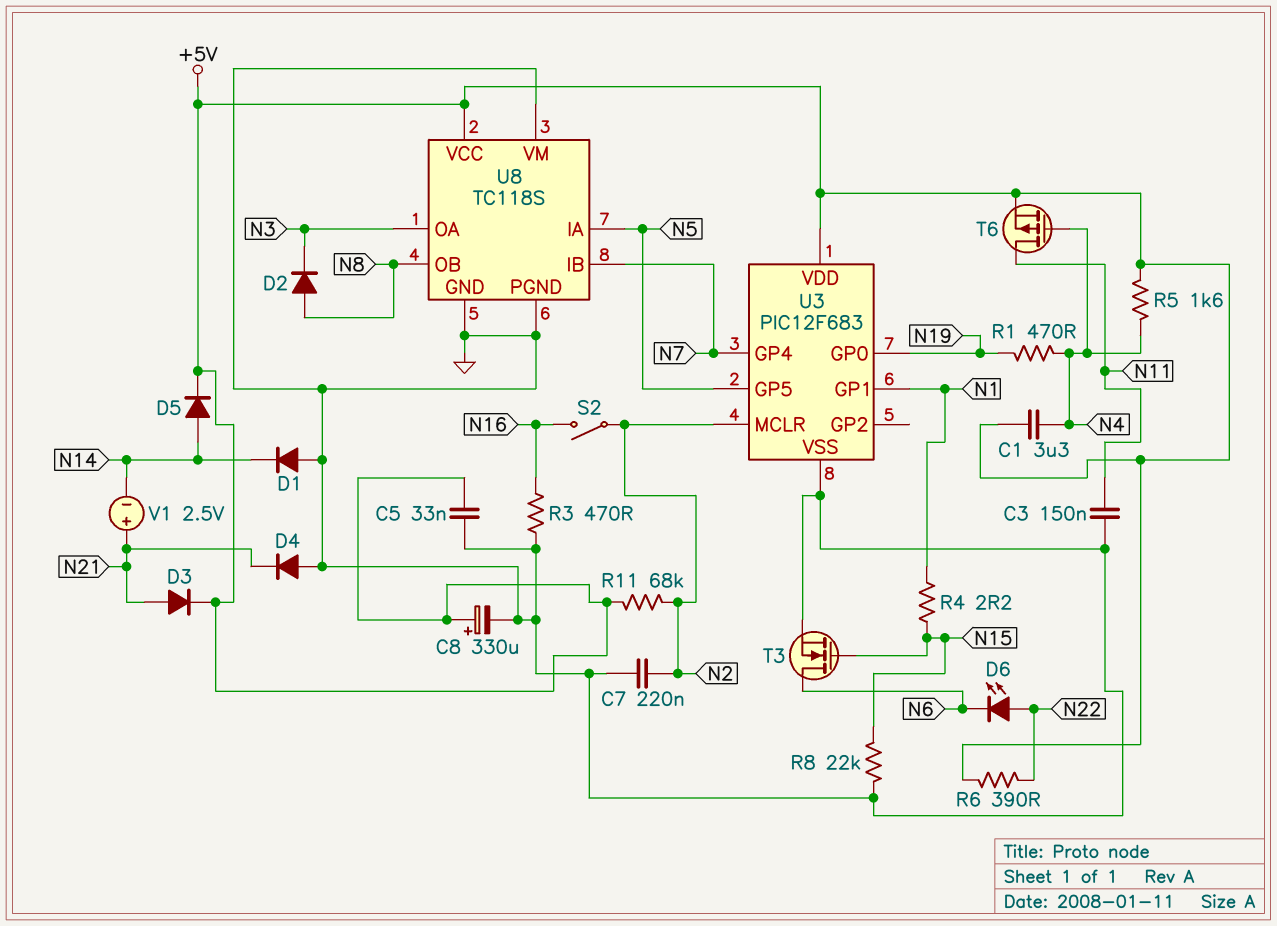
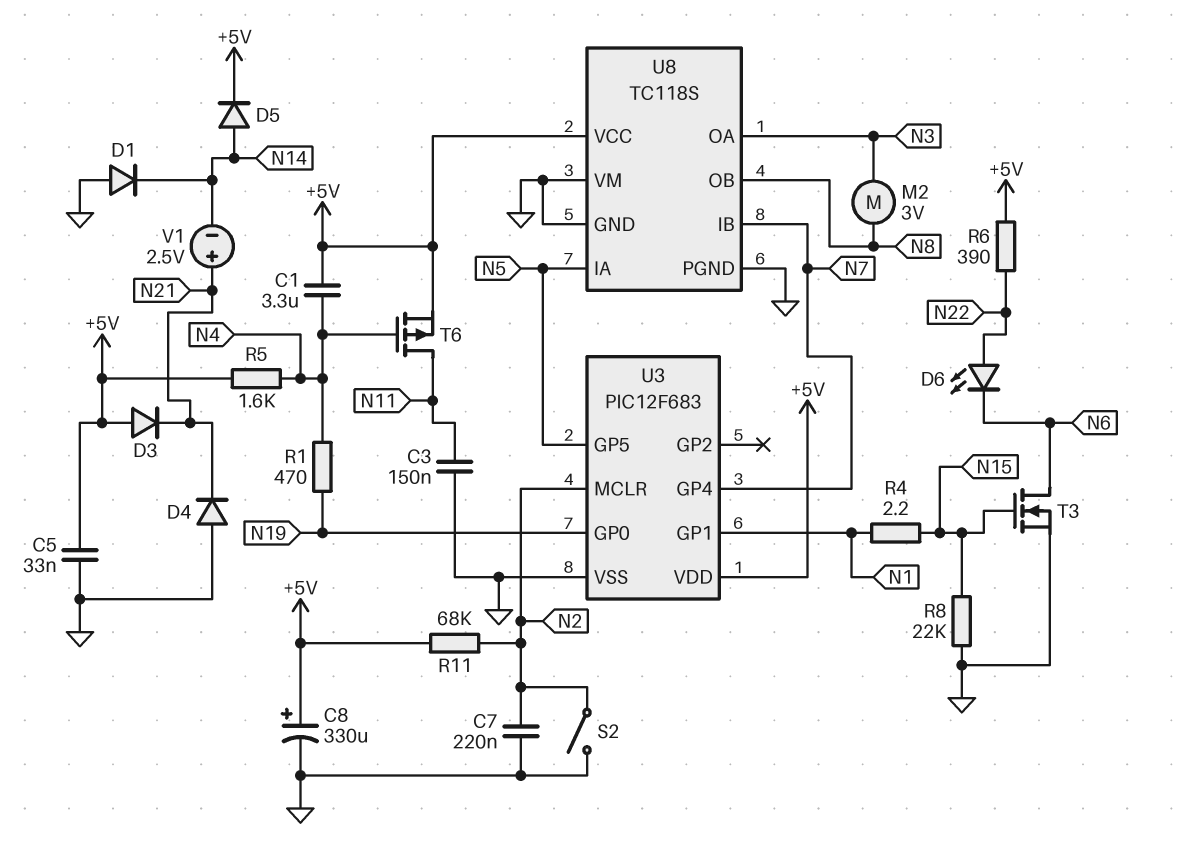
D2: diode (A N8, K N3) -> none
D3: diode (A N21, K +5V) -> diode (A +5V, K N21)
M2: none -> motor 3V (N3, N8)
R3: 470 (GND, N16) -> none
S2: switch (N2, N16) -> switch (GND, N2)

